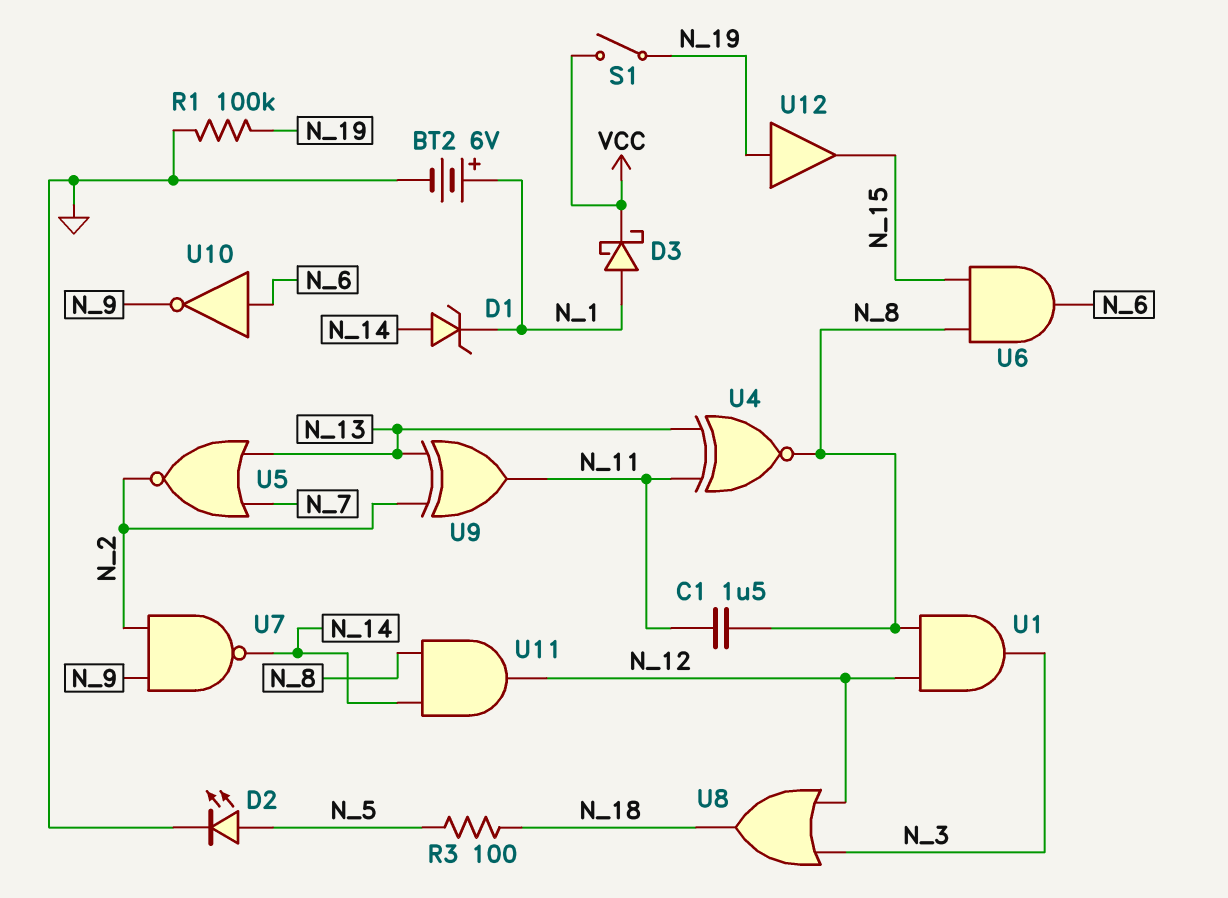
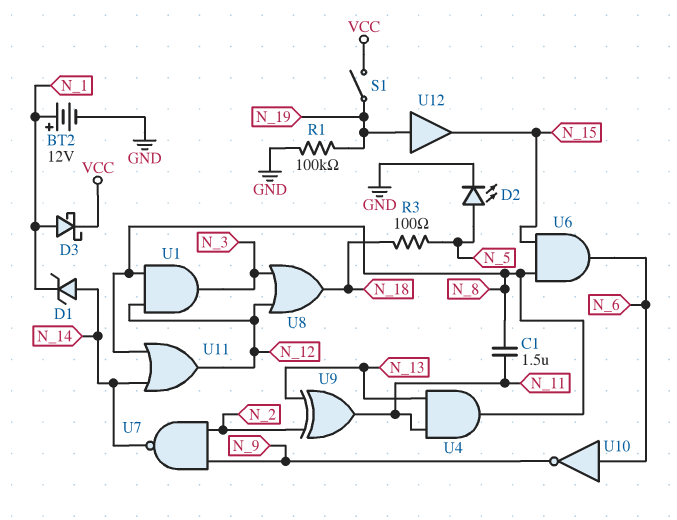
BT2: 6V (plus N_1, minus GND) -> 12V (plus N_1, minus GND)
U4: XNOR (in N_11, in N_13, out N_8) -> AND (in N_11, in N_13, out N_8)
U5: NOR (in N_7, in N_13, out N_2) -> none
U11: AND (in N_8, in N_14, out N_12) -> OR (in N_8, in N_14, out N_12)

